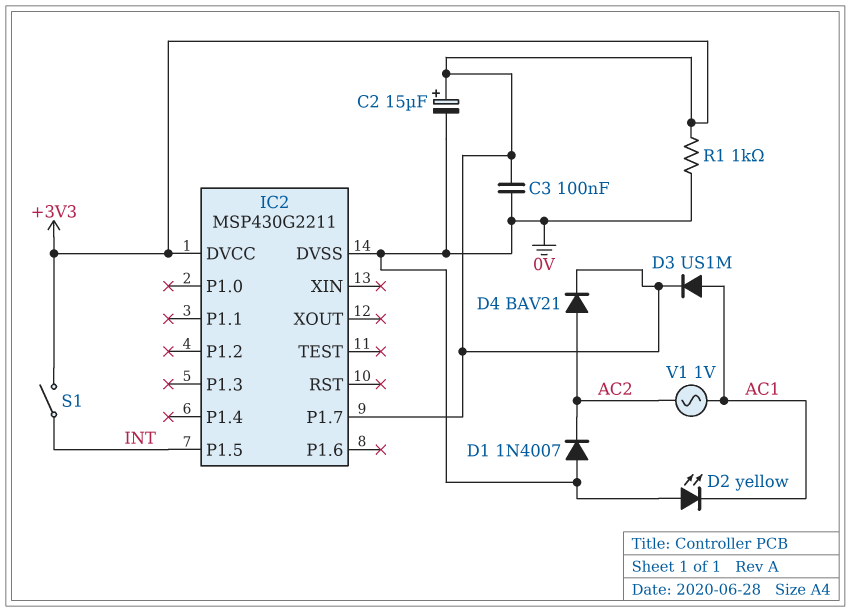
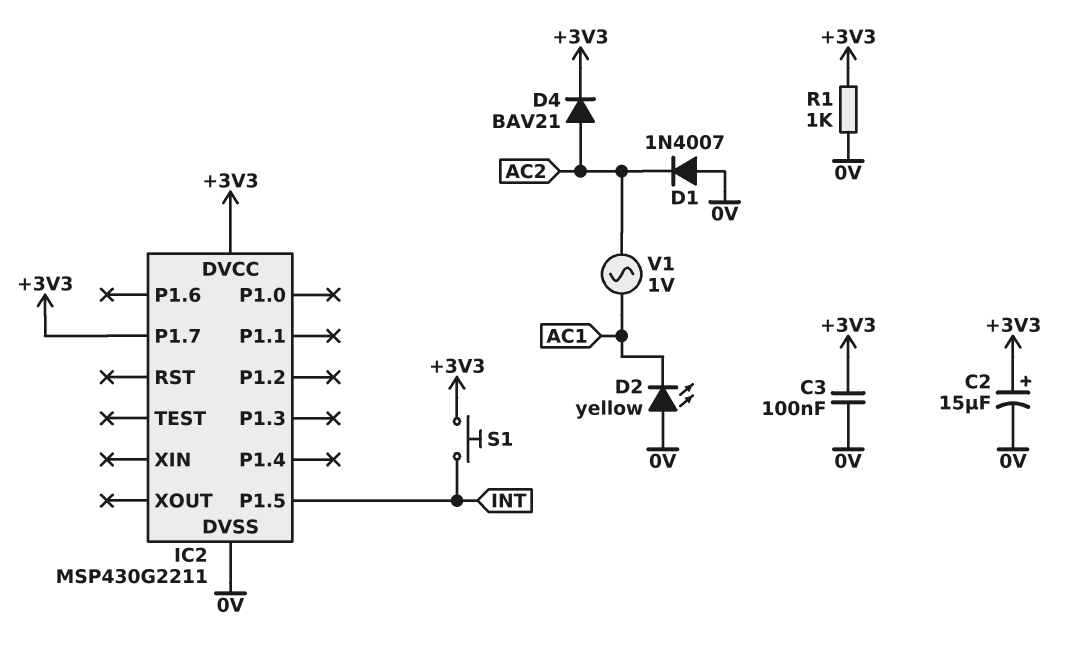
D3: diode US1M (A AC1, K +3V3) -> none
S1: switch (+3V3, INT) -> button (+3V3, INT)

